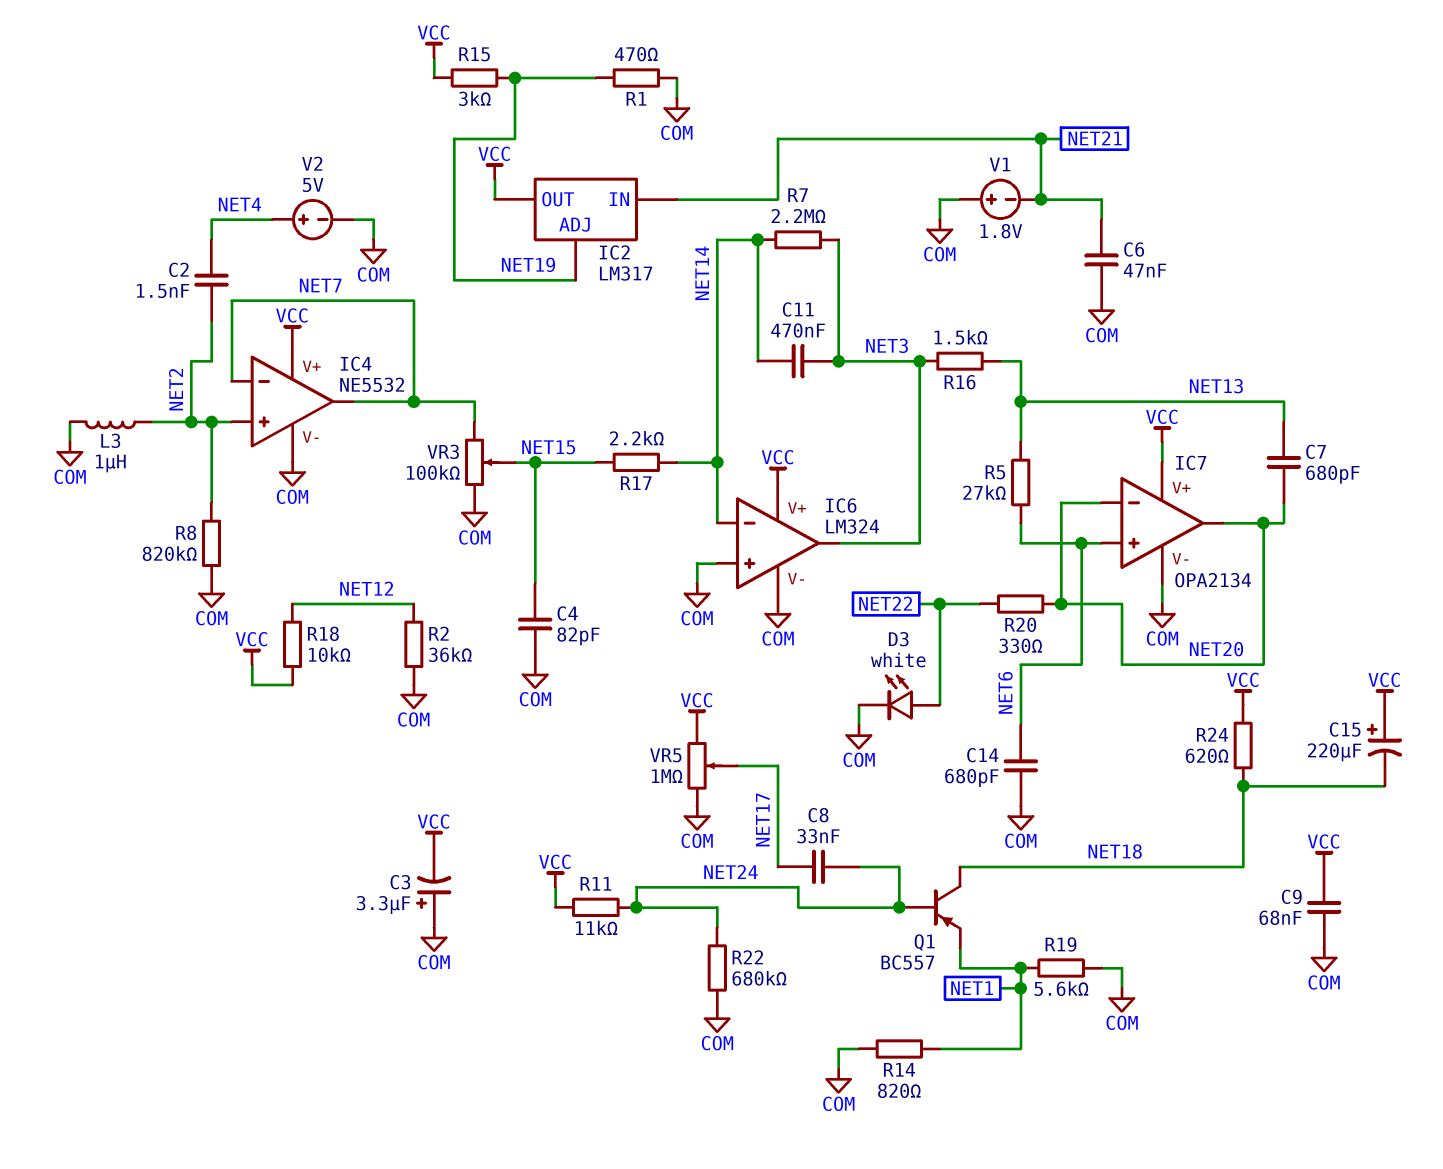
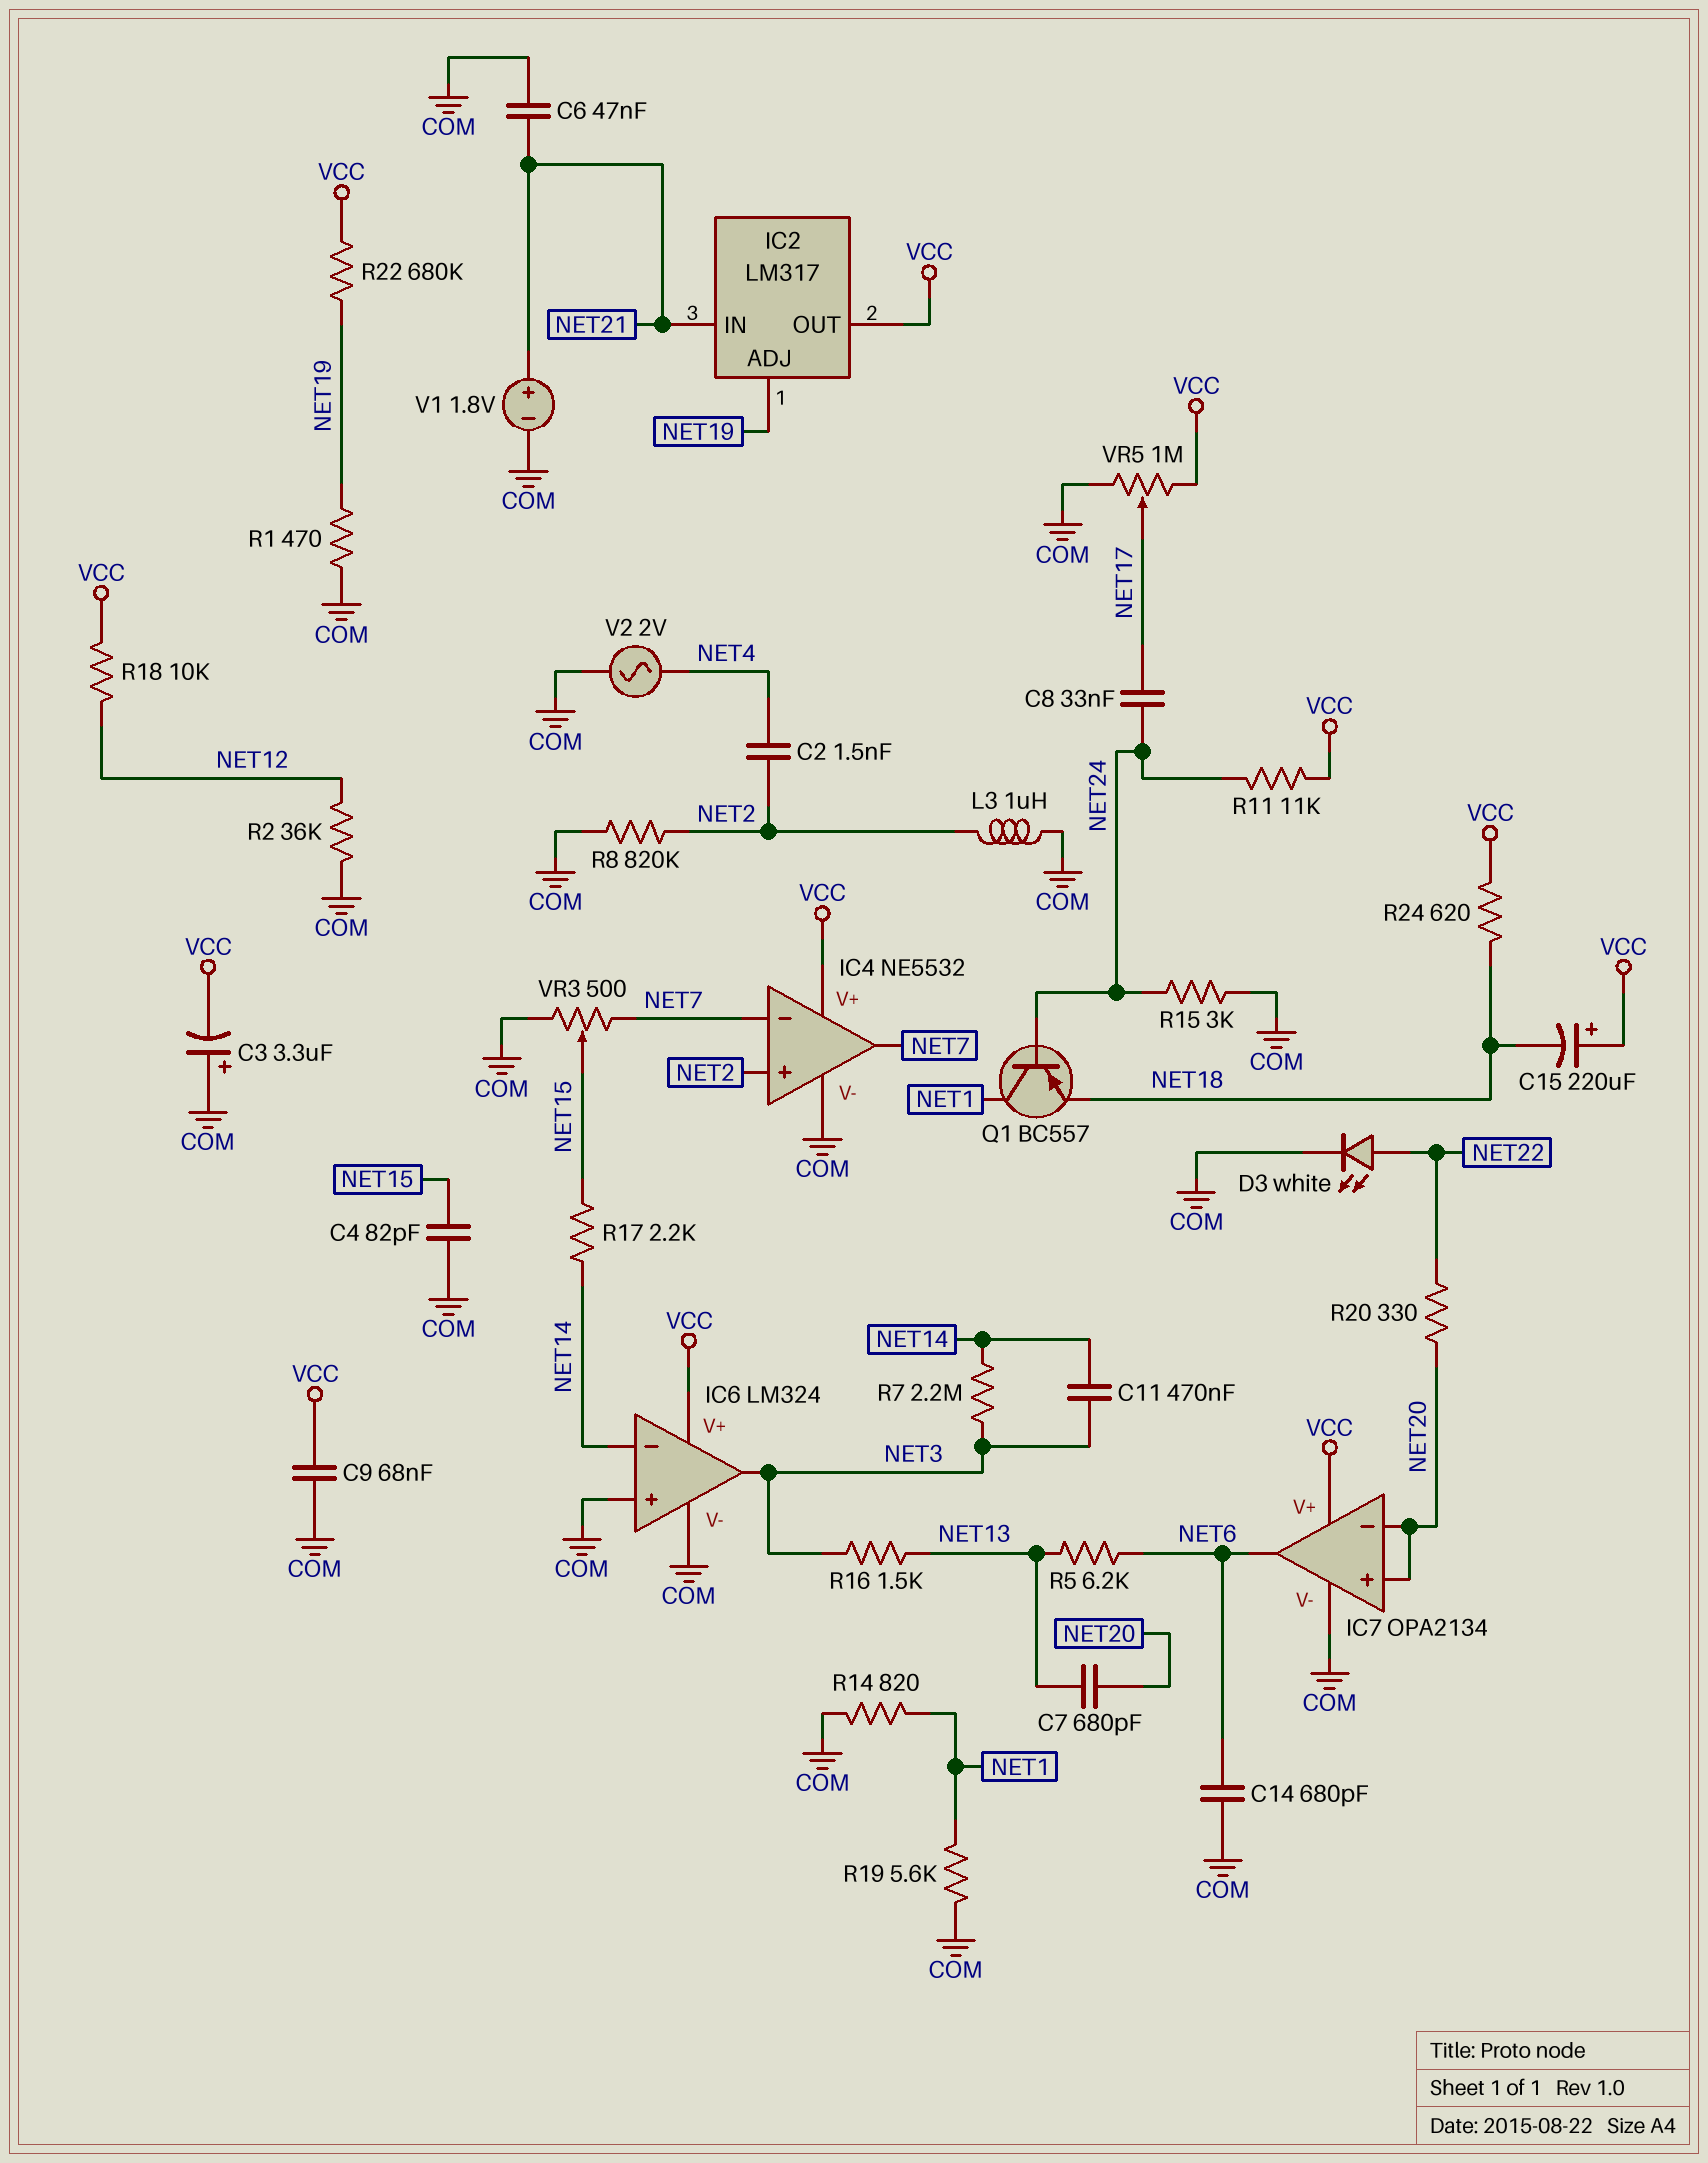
IC7 pin in+: NET6 -> NET20
IC7 pin out: NET20 -> NET6
Q1: PNP BC557 (B NET24, C NET18, E NET1) -> PNP BC557 (B NET24, C NET1, E NET18)
R5: 27k (NET6, NET13) -> 6.2k (NET6, NET13)
R15: 3k (NET19, VCC) -> 3k (COM, NET24)
R22: 680k (COM, NET24) -> 680k (NET19, VCC)
V1: 1.8V (plus COM, minus NET21) -> 1.8V (plus NET21, minus COM)
V2: 5V (plus NET4, minus COM) -> AC 2V (COM, NET4)
VR3: 100k (COM, NET7, wiper NET15) -> 500 (COM, NET7, wiper NET15)

